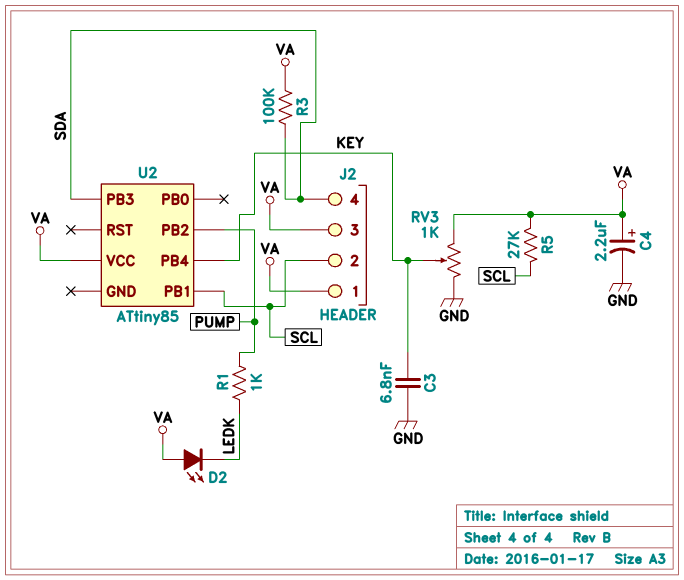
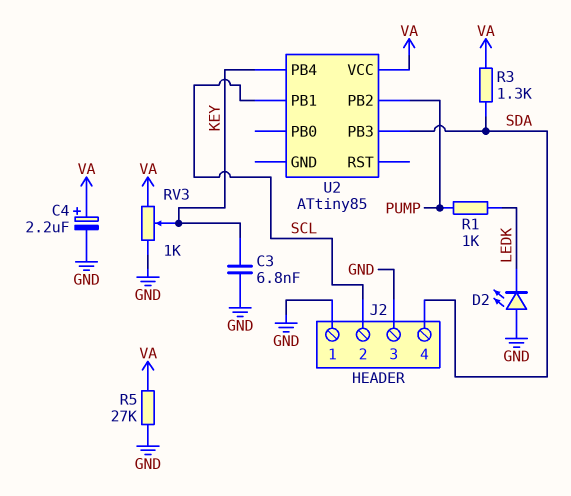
D2: LED (A VA, K LEDK) -> LED (A GND, K LEDK)
J2 pin 1: VA -> GND
J2 pin 3: VA -> GND
R3: 100k (SDA, VA) -> 1.3k (SDA, VA)
R5: 27k (SCL, VA) -> 27k (GND, VA)

